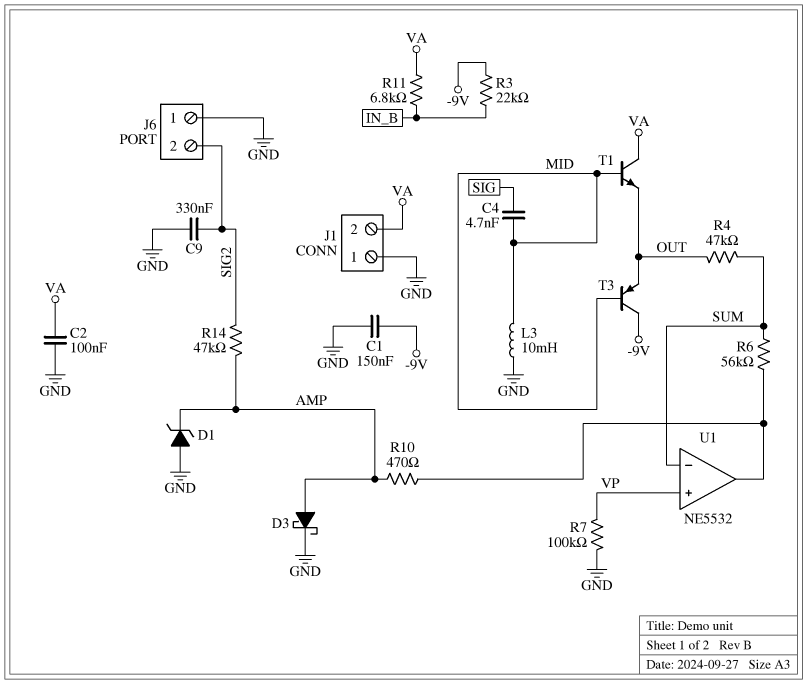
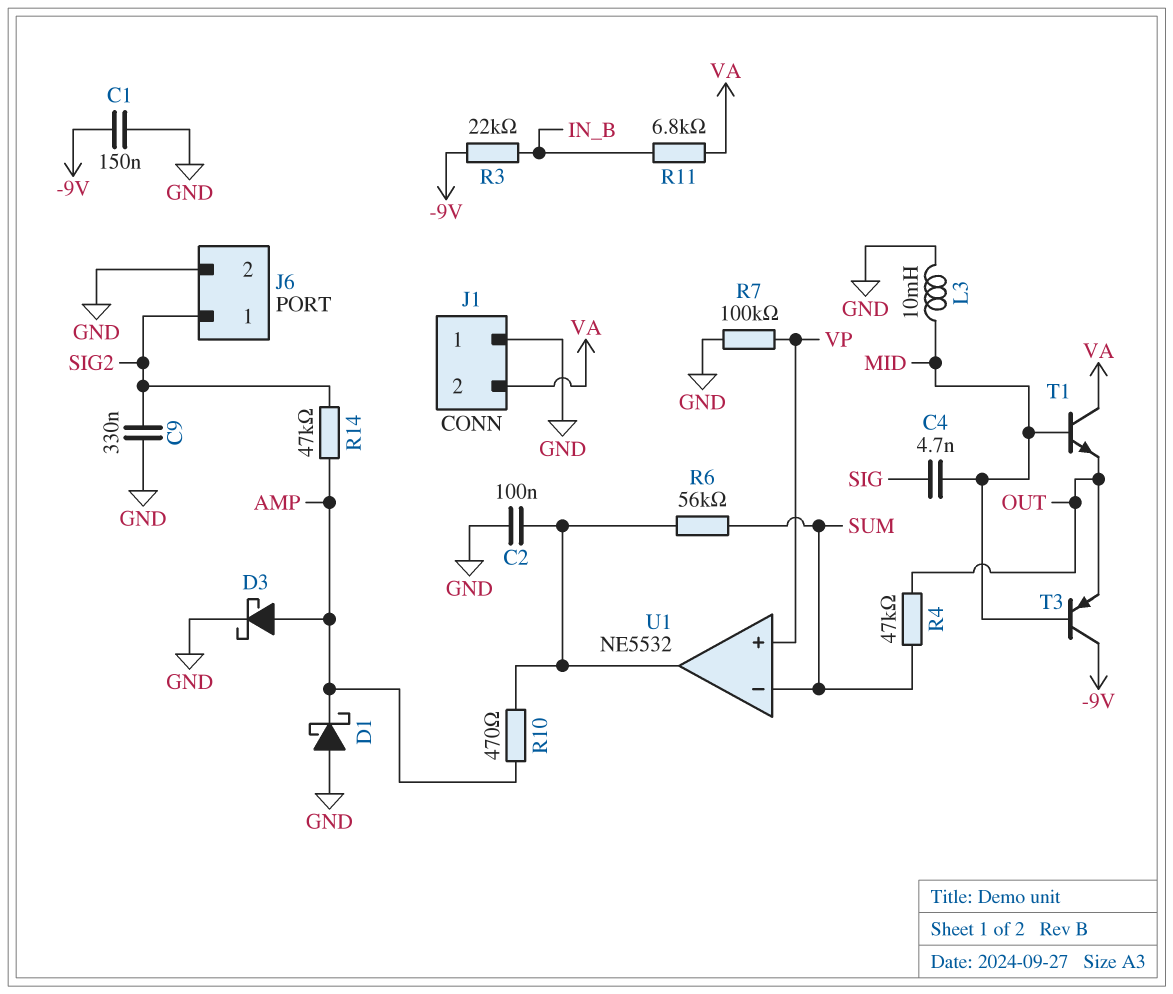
C2: 100nF (GND, VA) -> 100nF (GND, U1/out)
D1: zener (A GND, K AMP) -> schottky (A GND, K AMP)
J6 pin 1: GND -> SIG2
J6 pin 2: SIG2 -> GND

